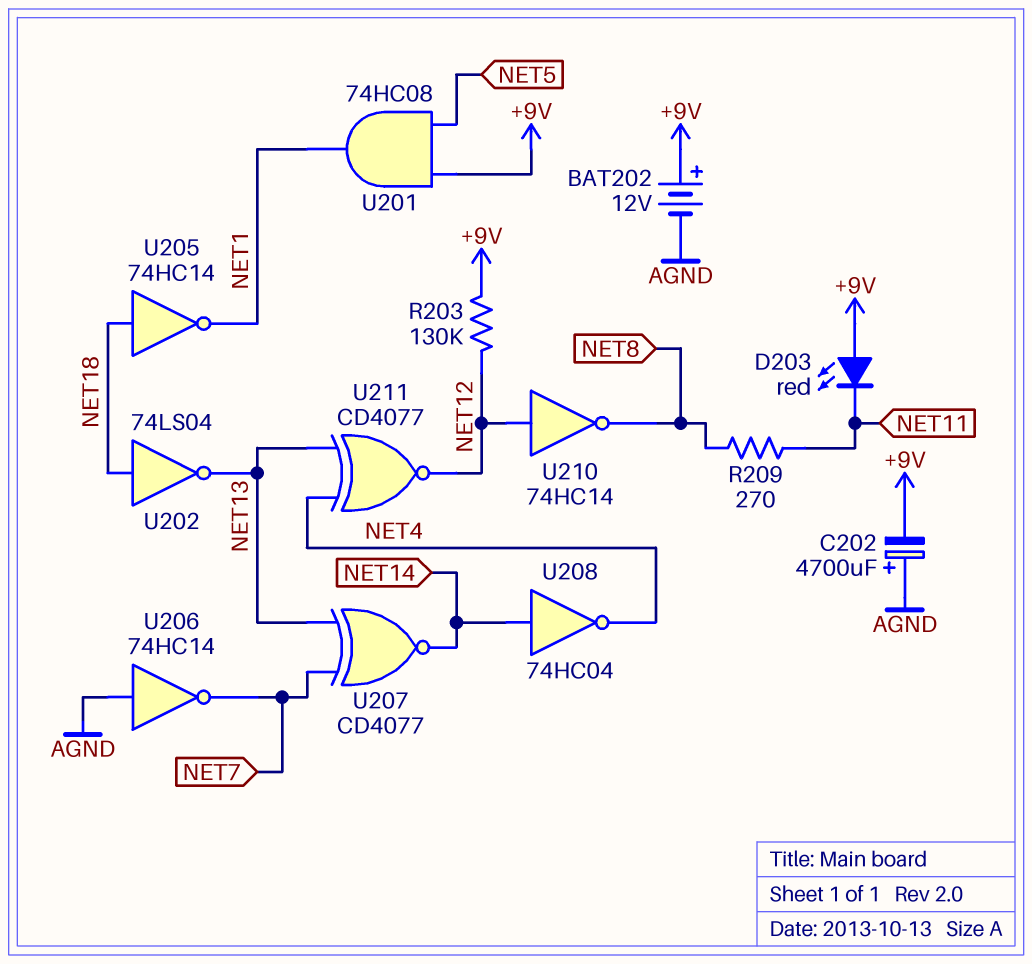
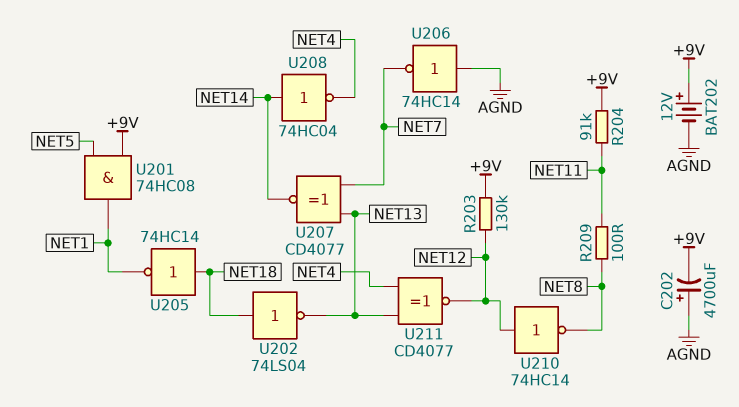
D203: LED red (A +9V, K NET11) -> none
R204: none -> 91k (+9V, NET11)
R209: 270 (NET8, NET11) -> 100 (NET8, NET11)

